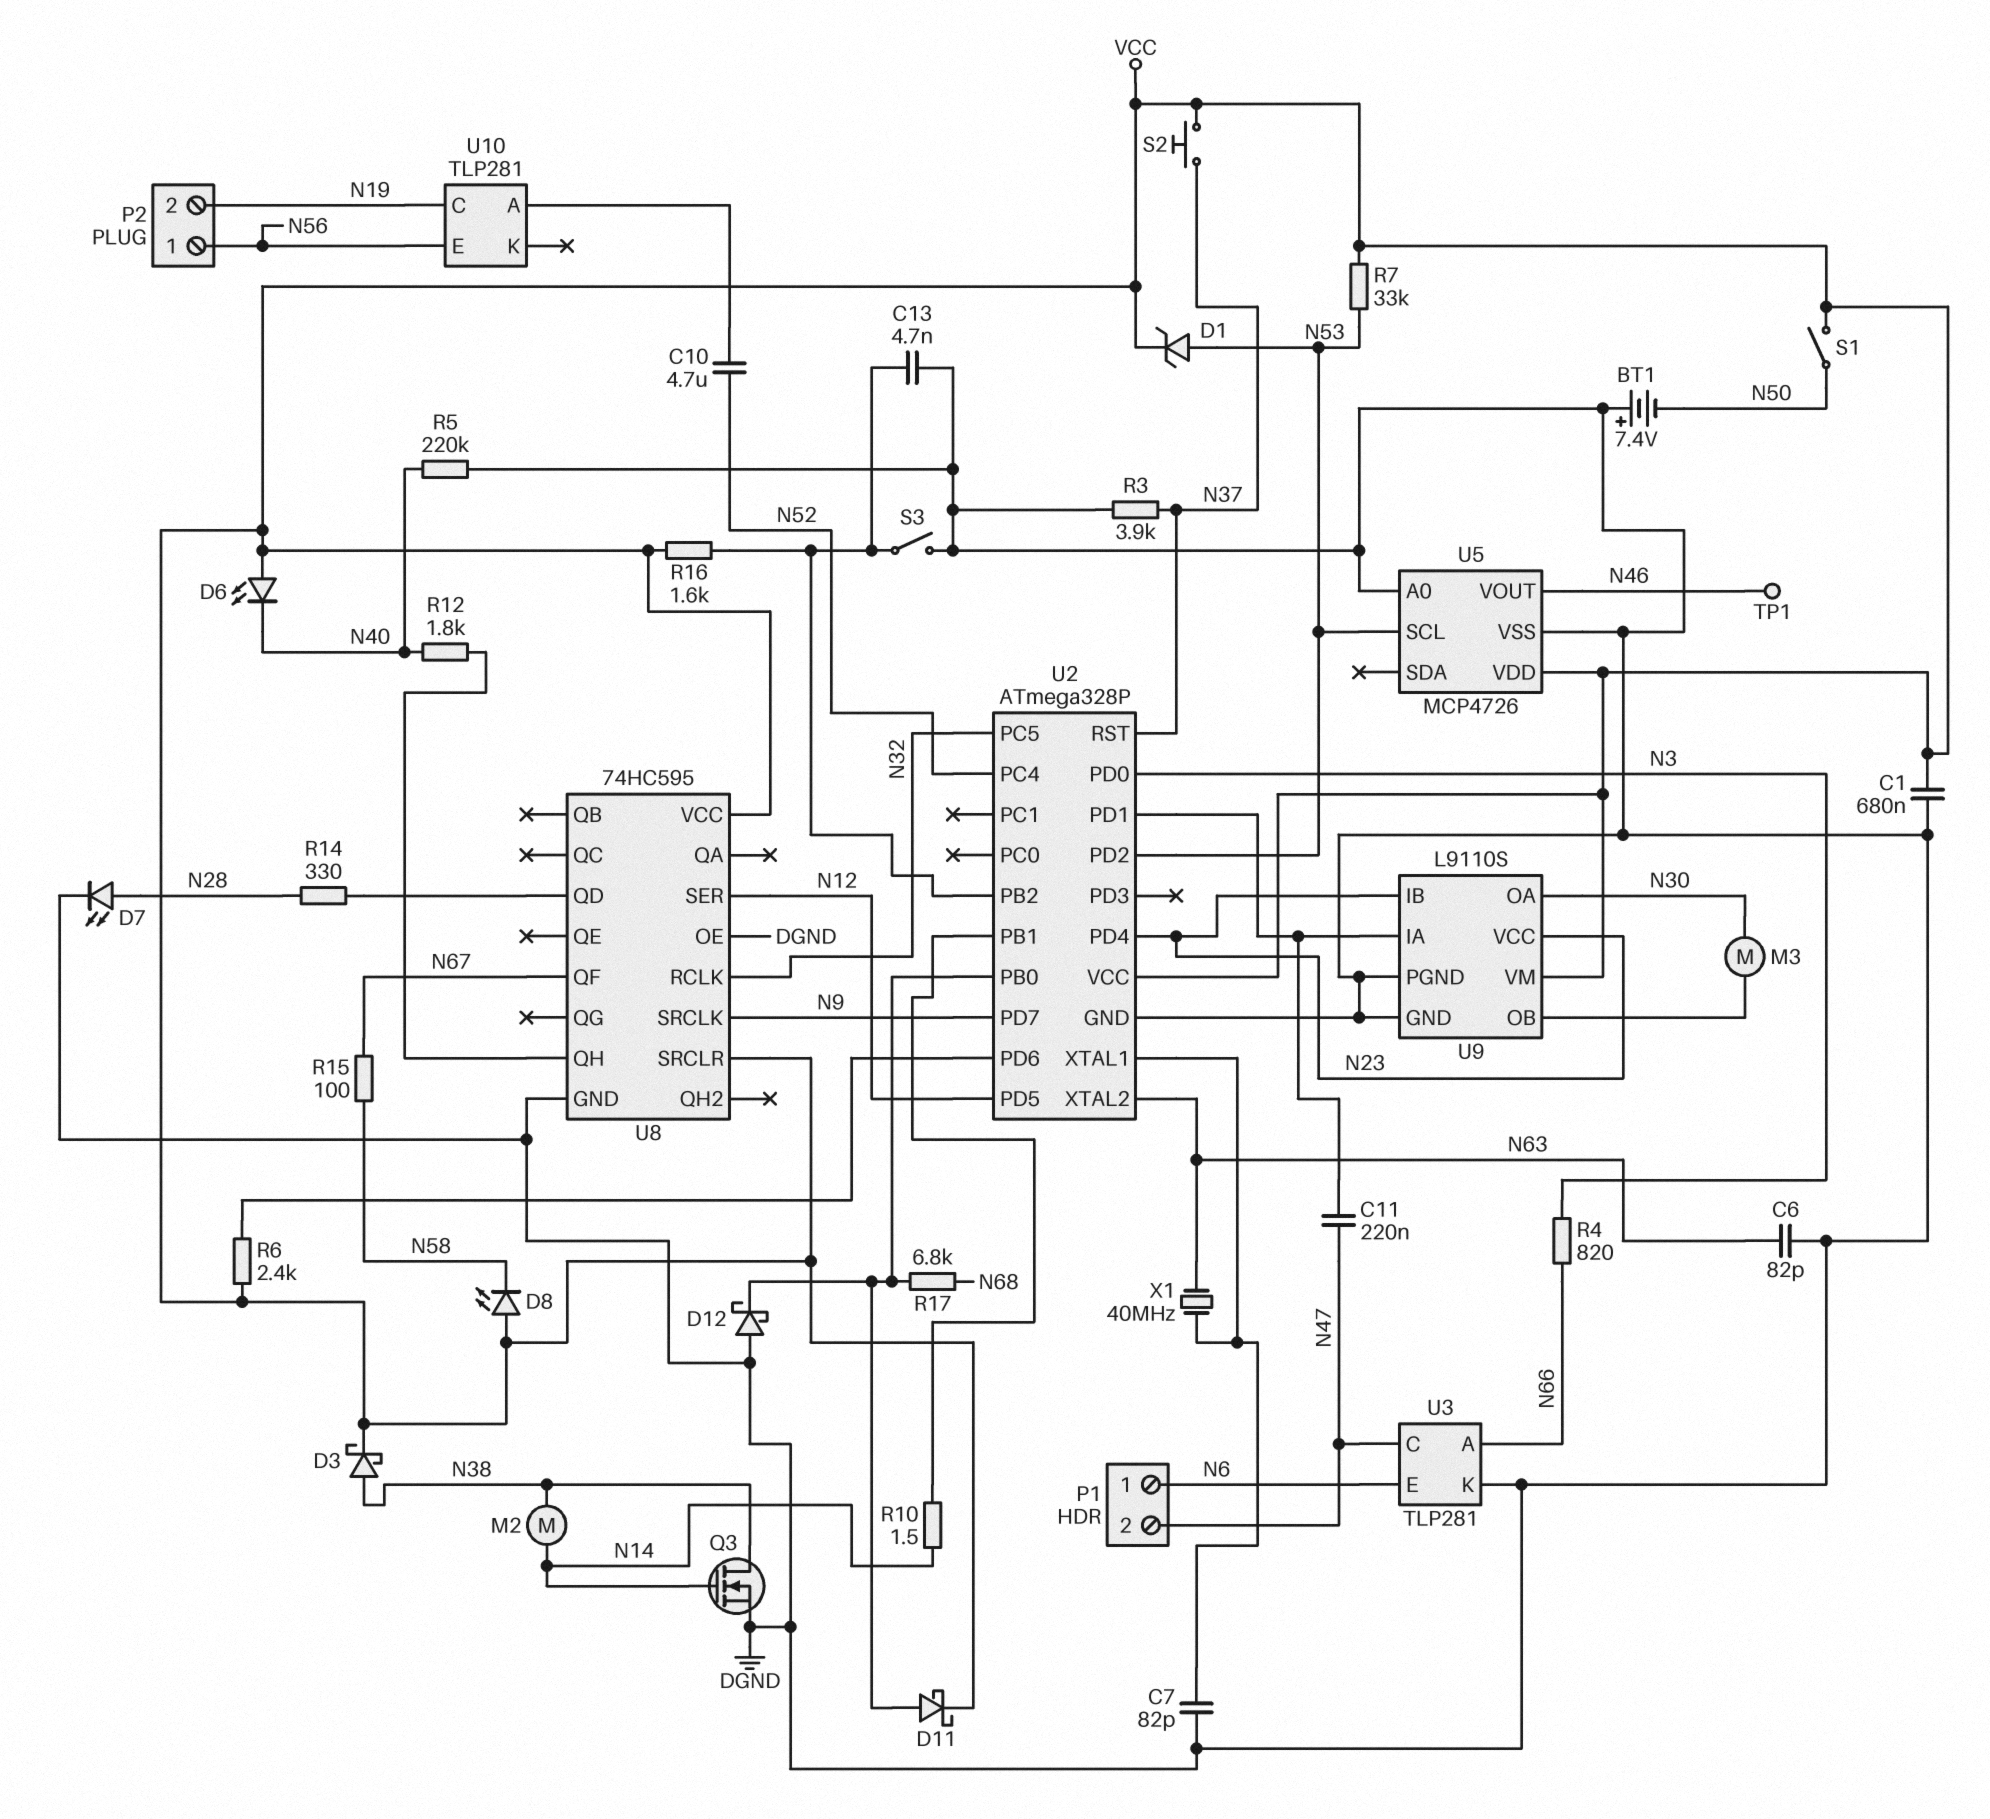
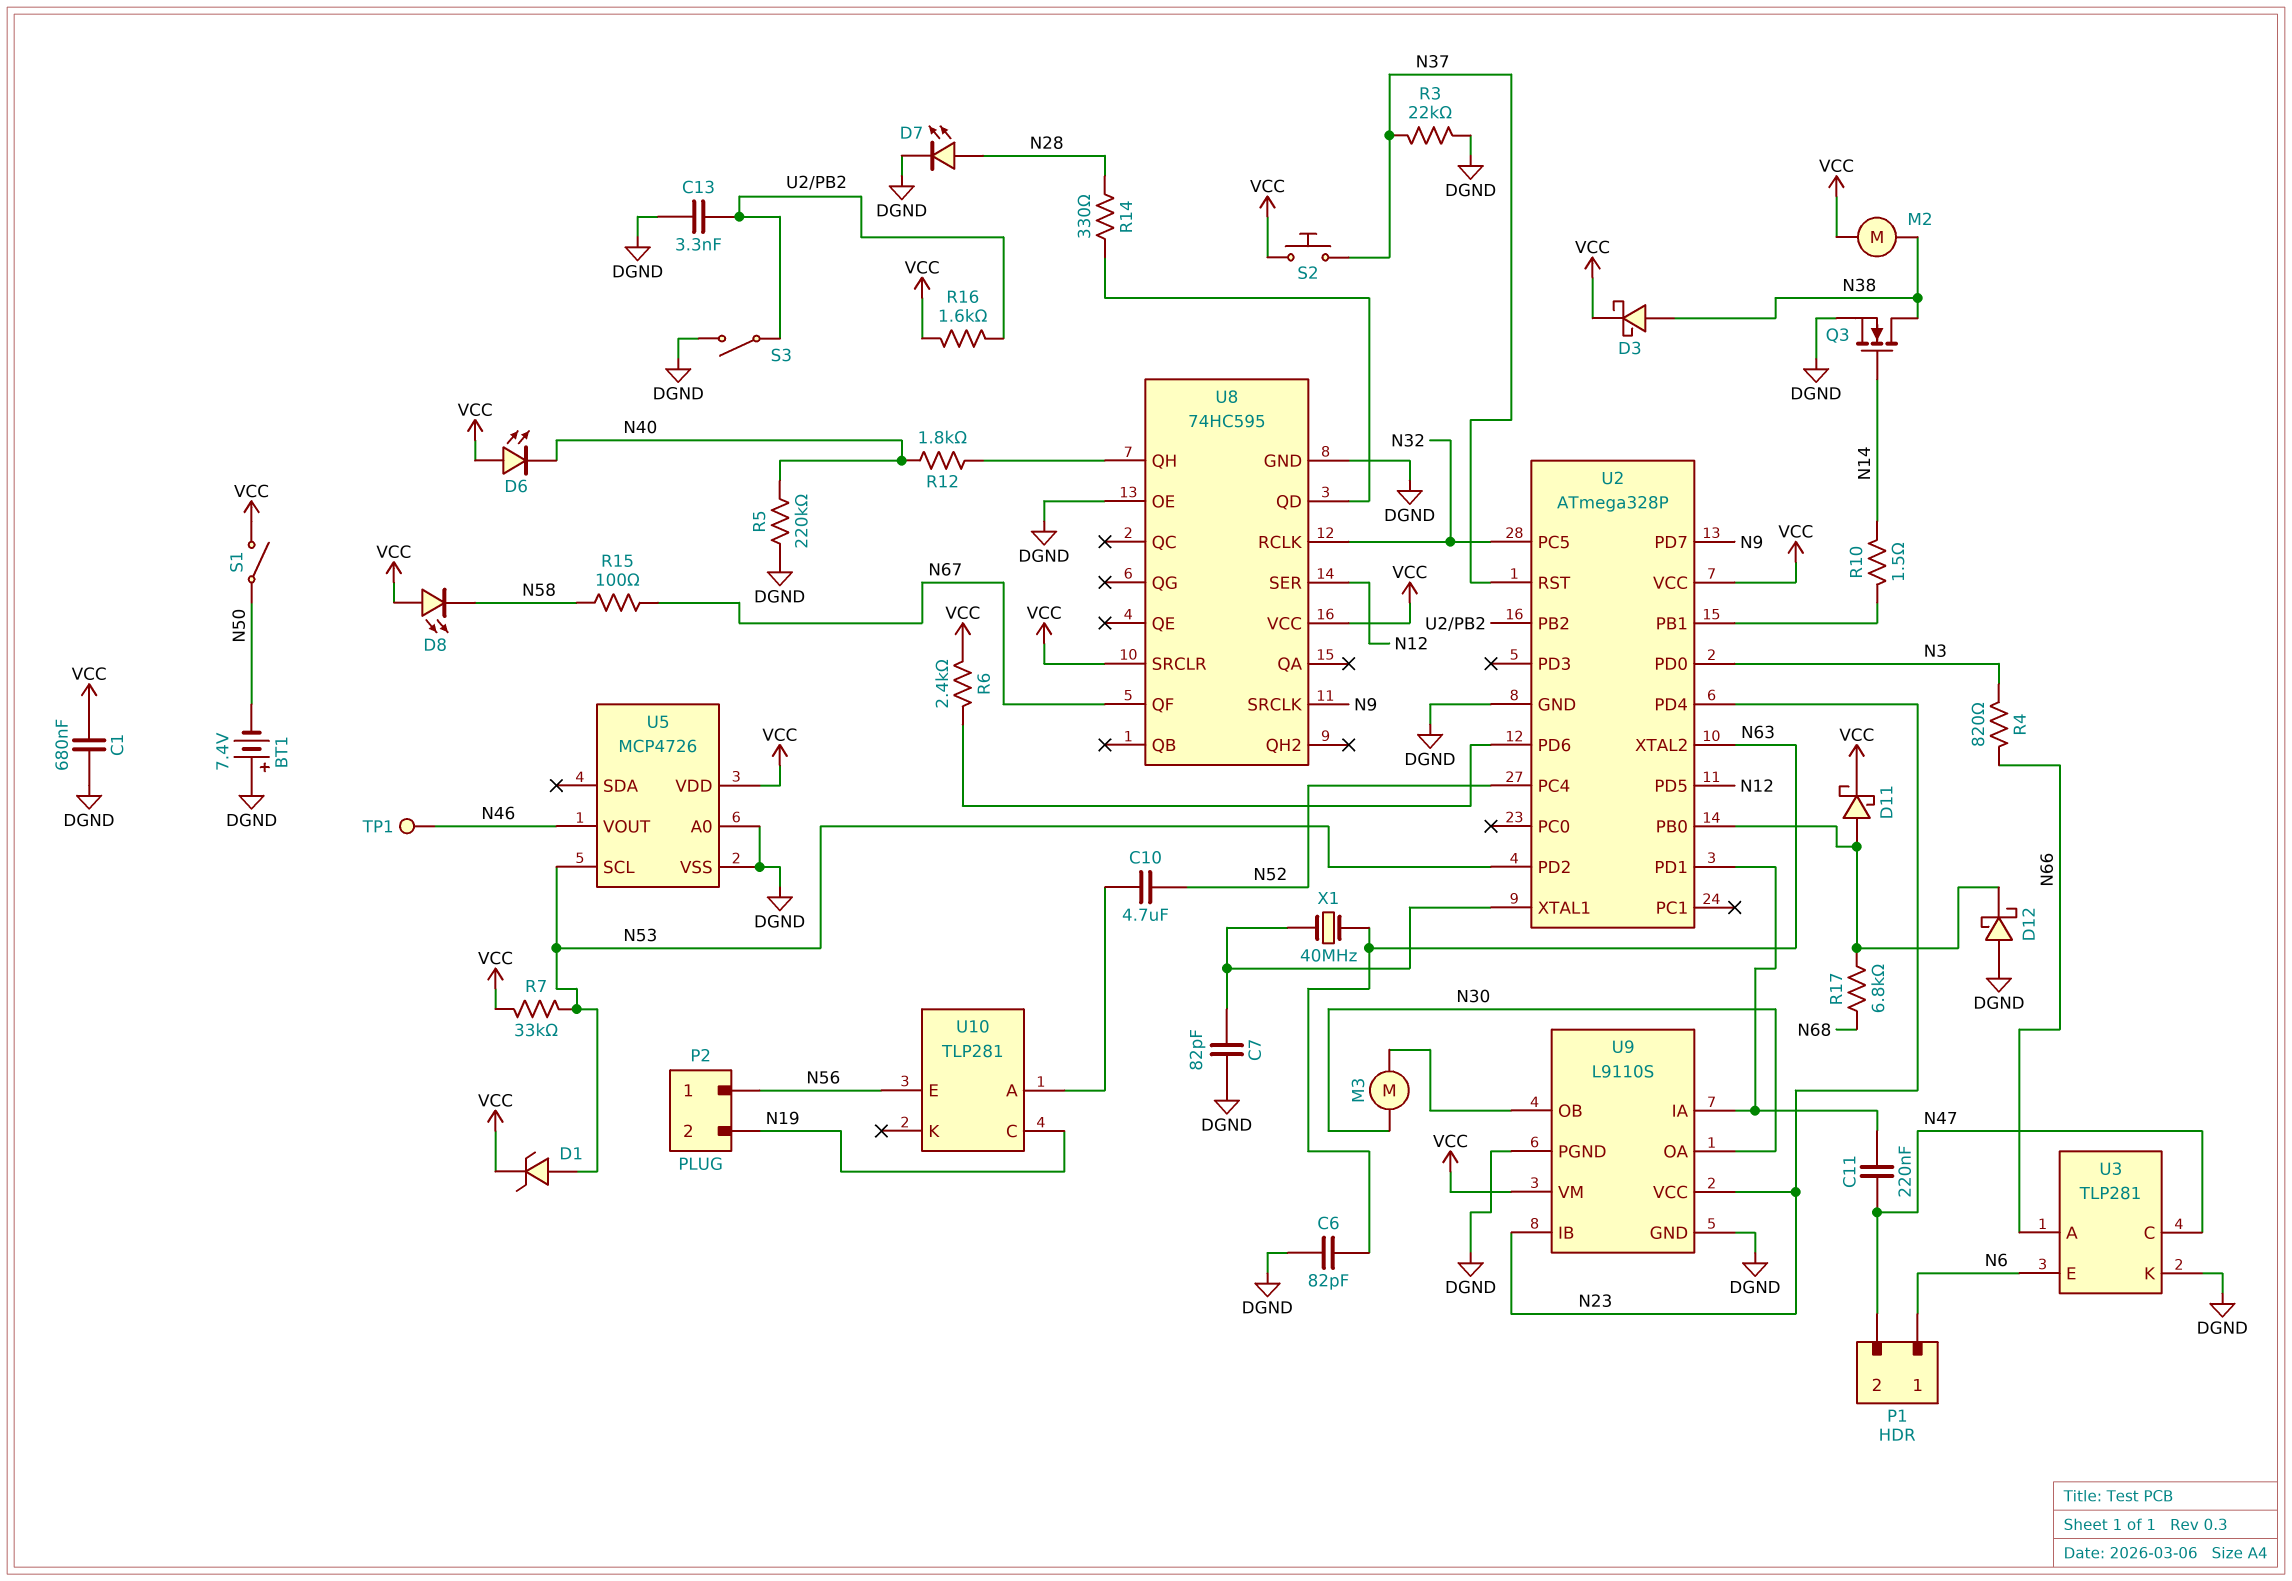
C13: 4.7nF (DGND, U2/PB2) -> 3.3nF (DGND, U2/PB2)
M2: motor (N14, N38) -> motor (N38, VCC)
R3: 3.9k (DGND, N37) -> 22k (DGND, N37)

